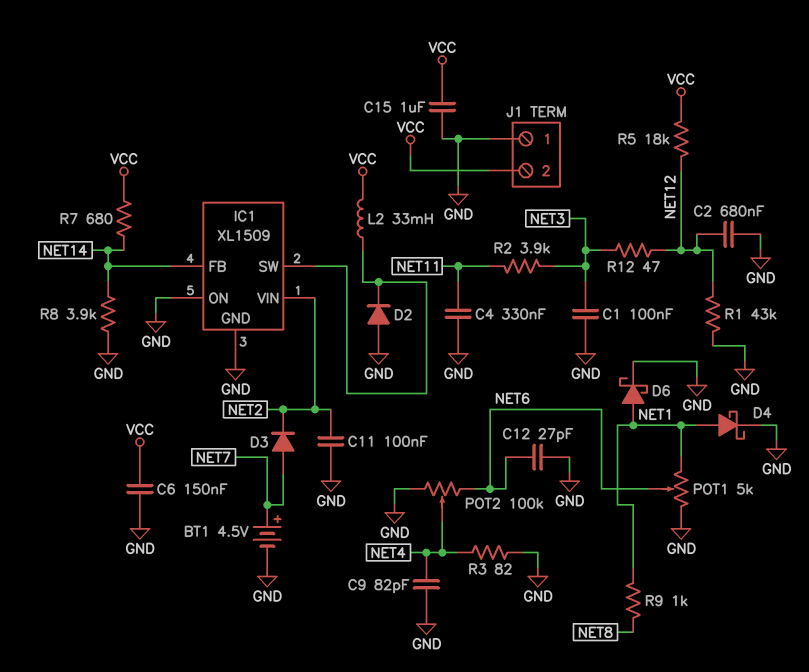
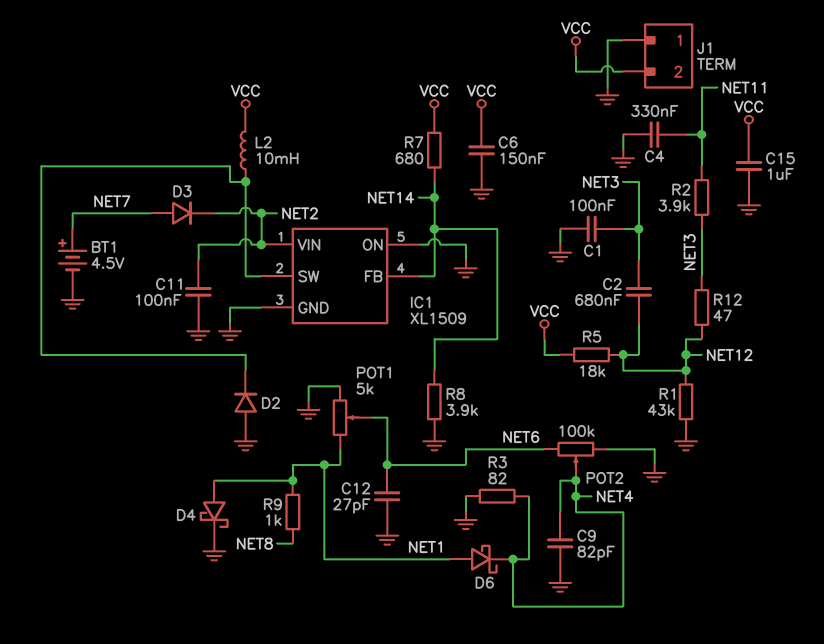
C2: 680nF (GND, NET12) -> 680nF (NET3, NET12)
D6: schottky (A NET1, K GND) -> schottky (A NET1, K NET4)
L2: 33mH (IC1/SW, VCC) -> 10mH (IC1/SW, VCC)

